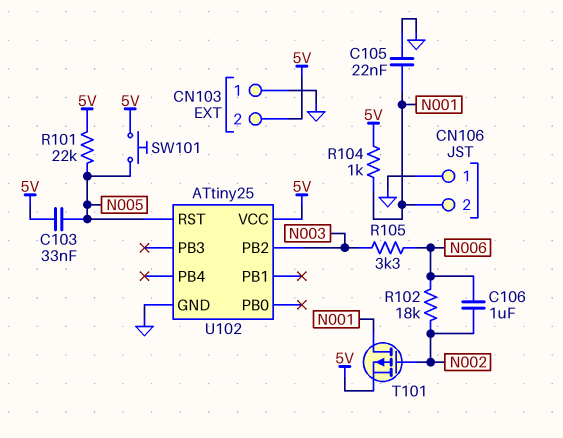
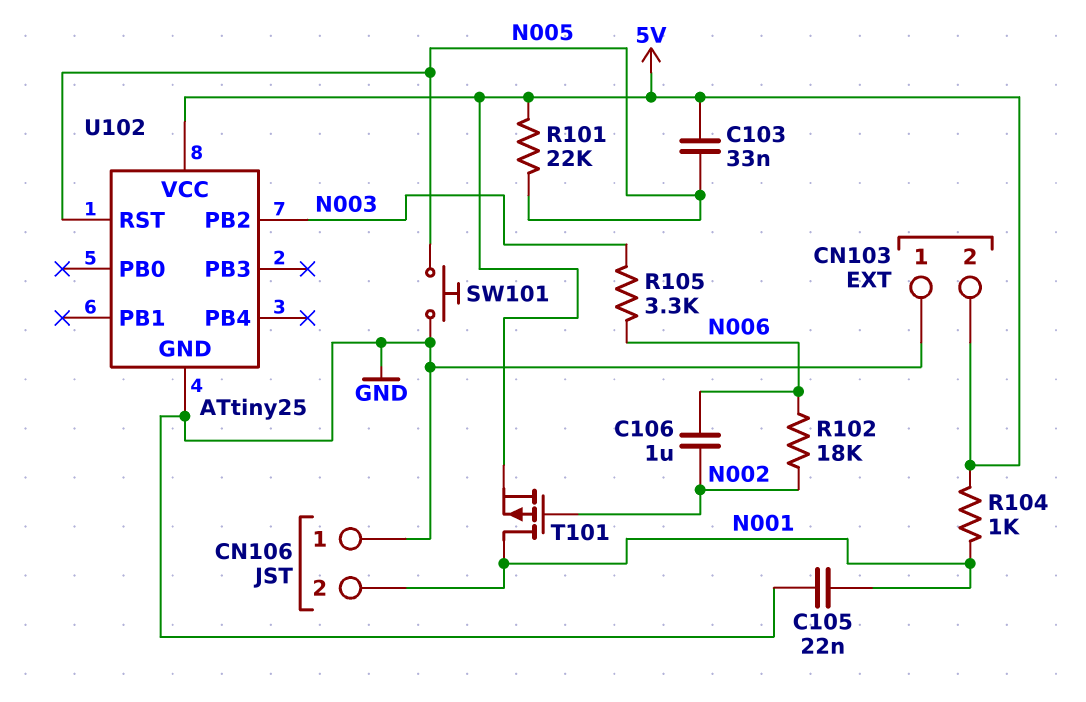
SW101: button (5V, N005) -> button (GND, N005)

